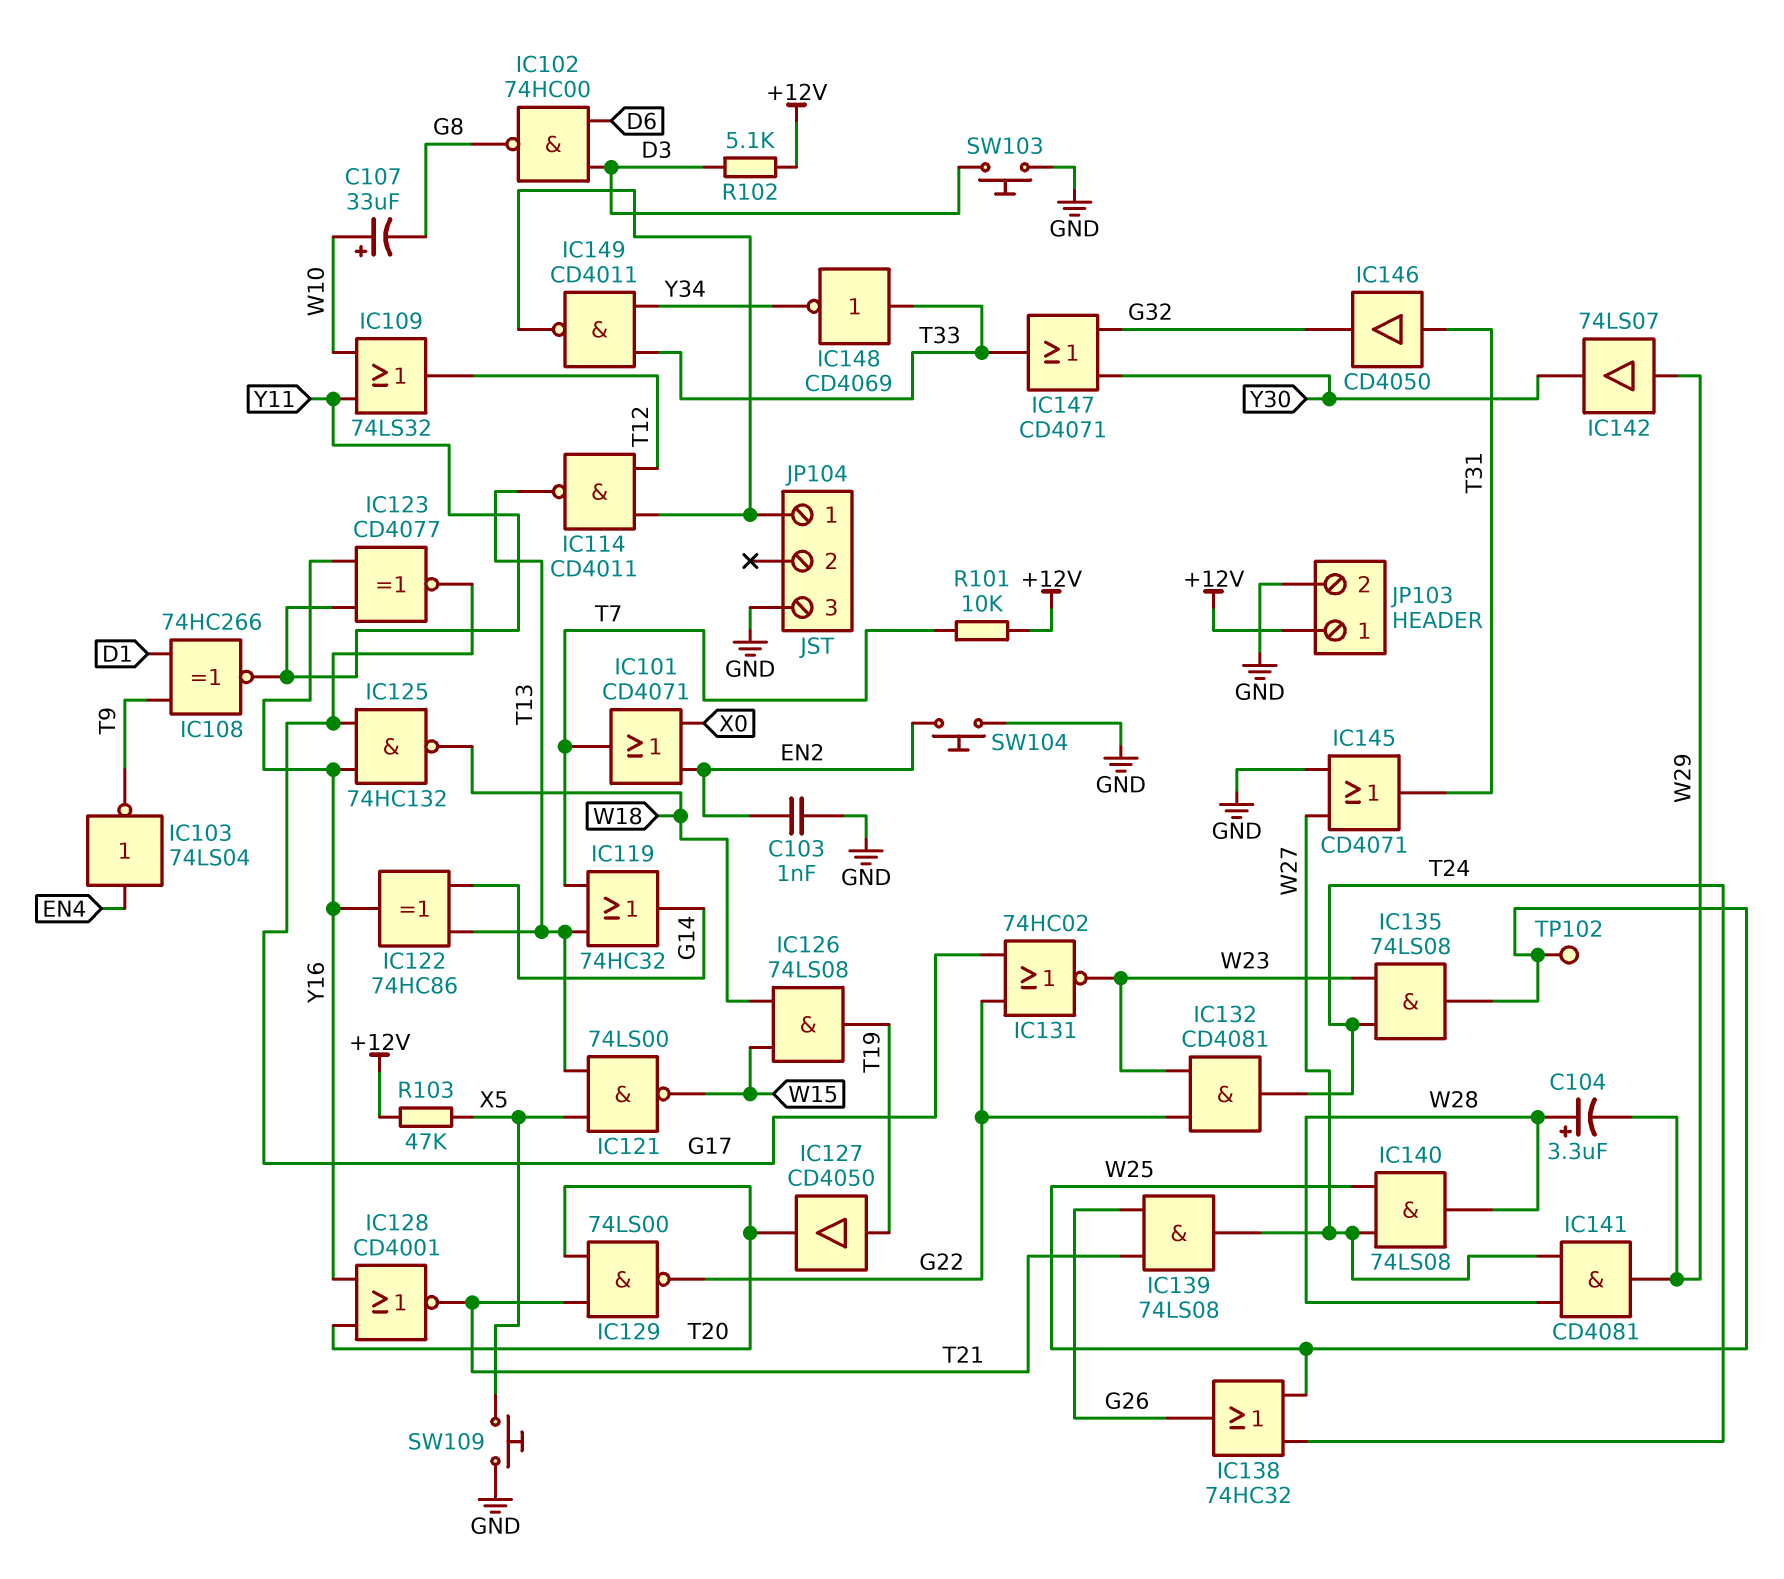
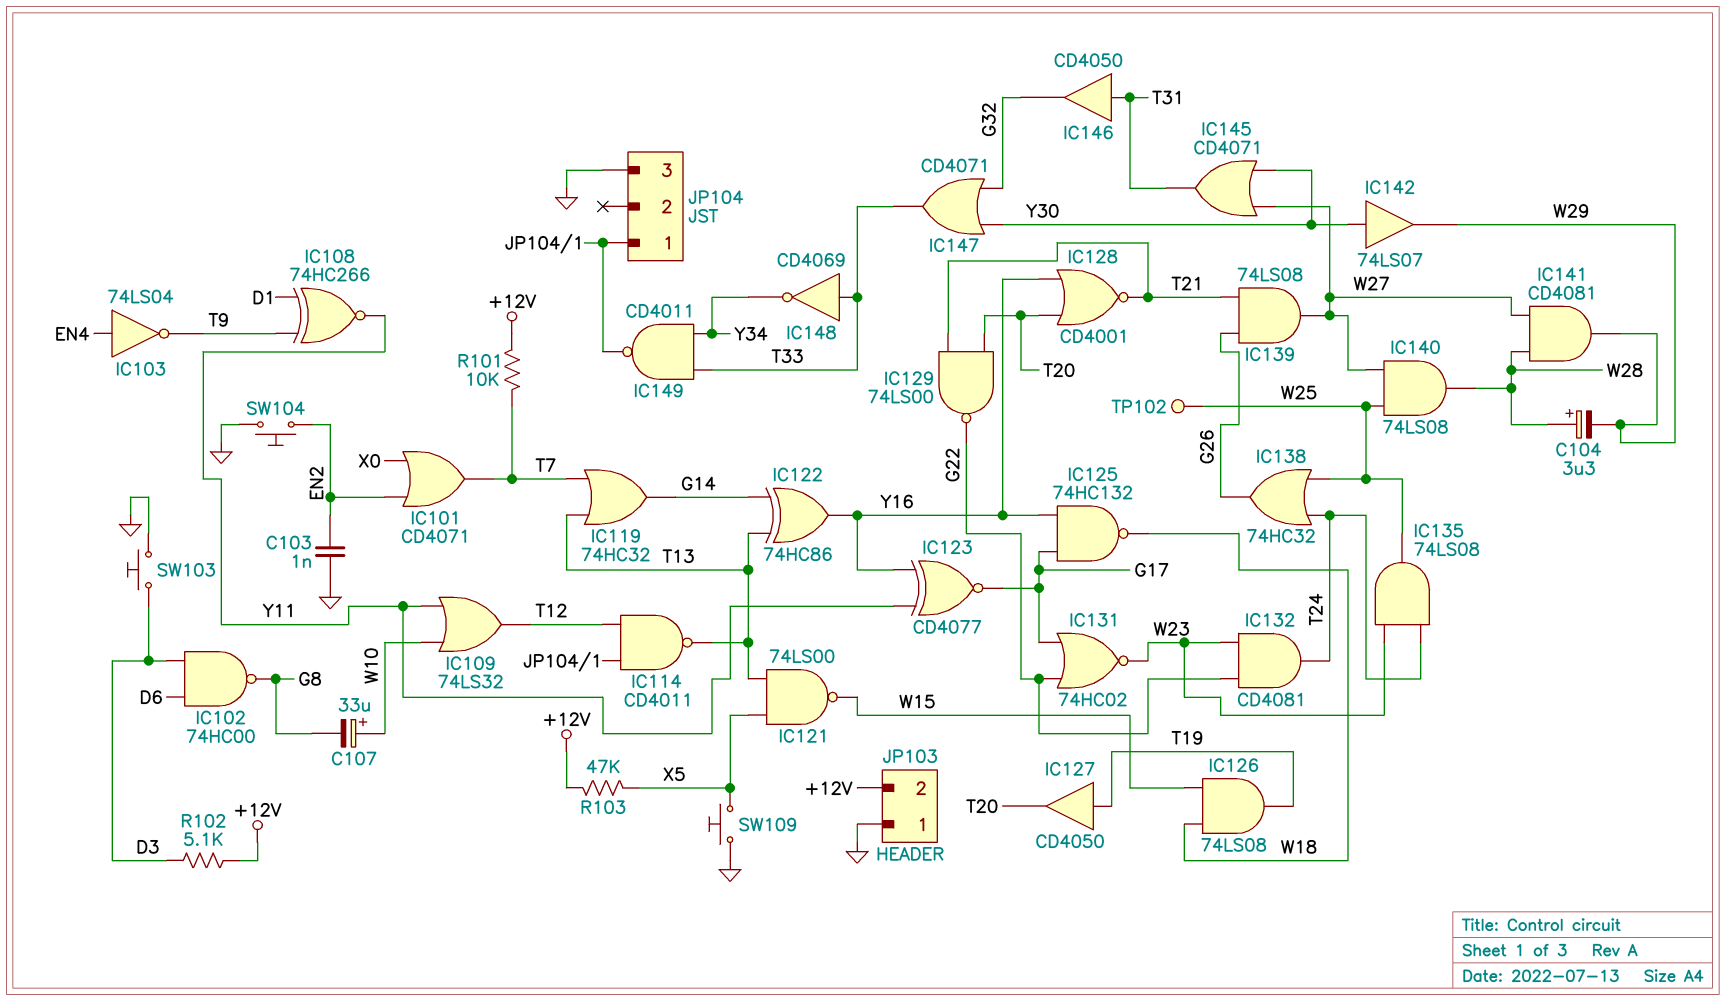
IC142: buffer 74LS07 (in W29, out Y30) -> buffer 74LS07 (in Y30, out W29)
IC145: OR CD4071 (in GND, in W27, out T31) -> OR CD4071 (in W27, in Y30, out T31)
JP103 pin 1: +12V -> GND
JP103 pin 2: GND -> +12V

